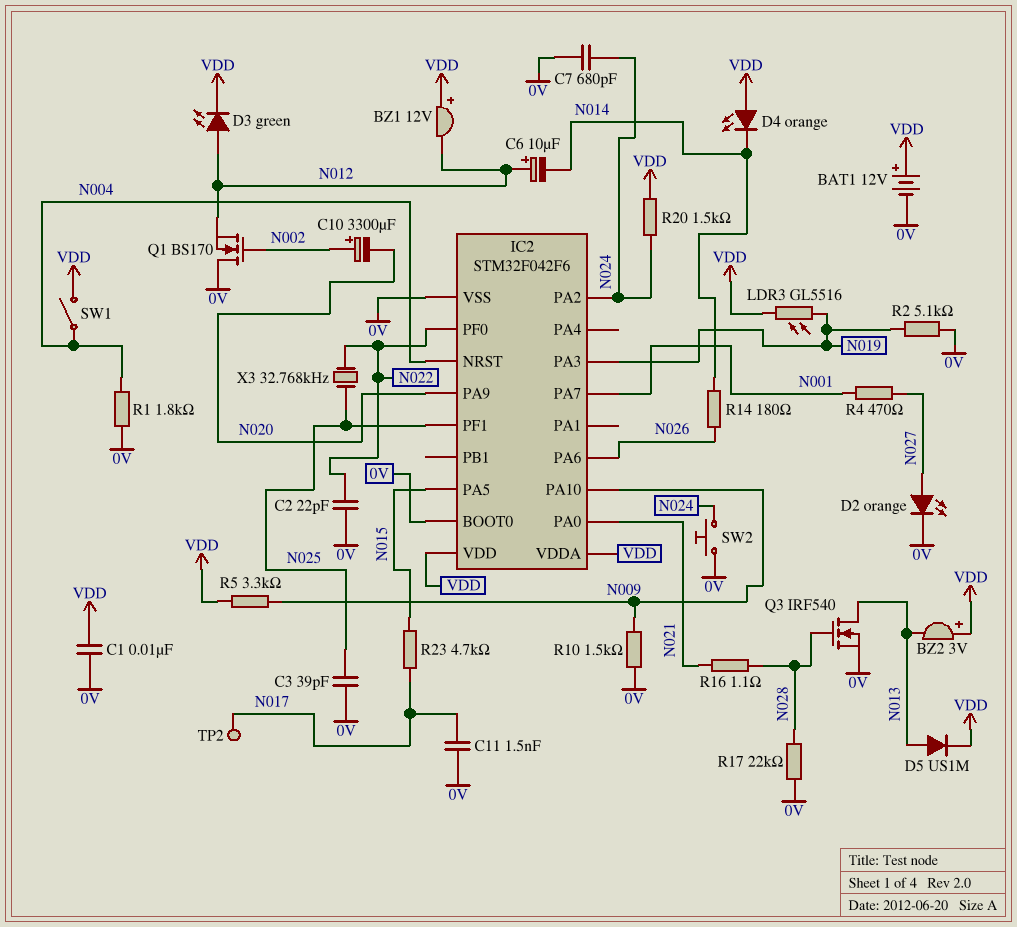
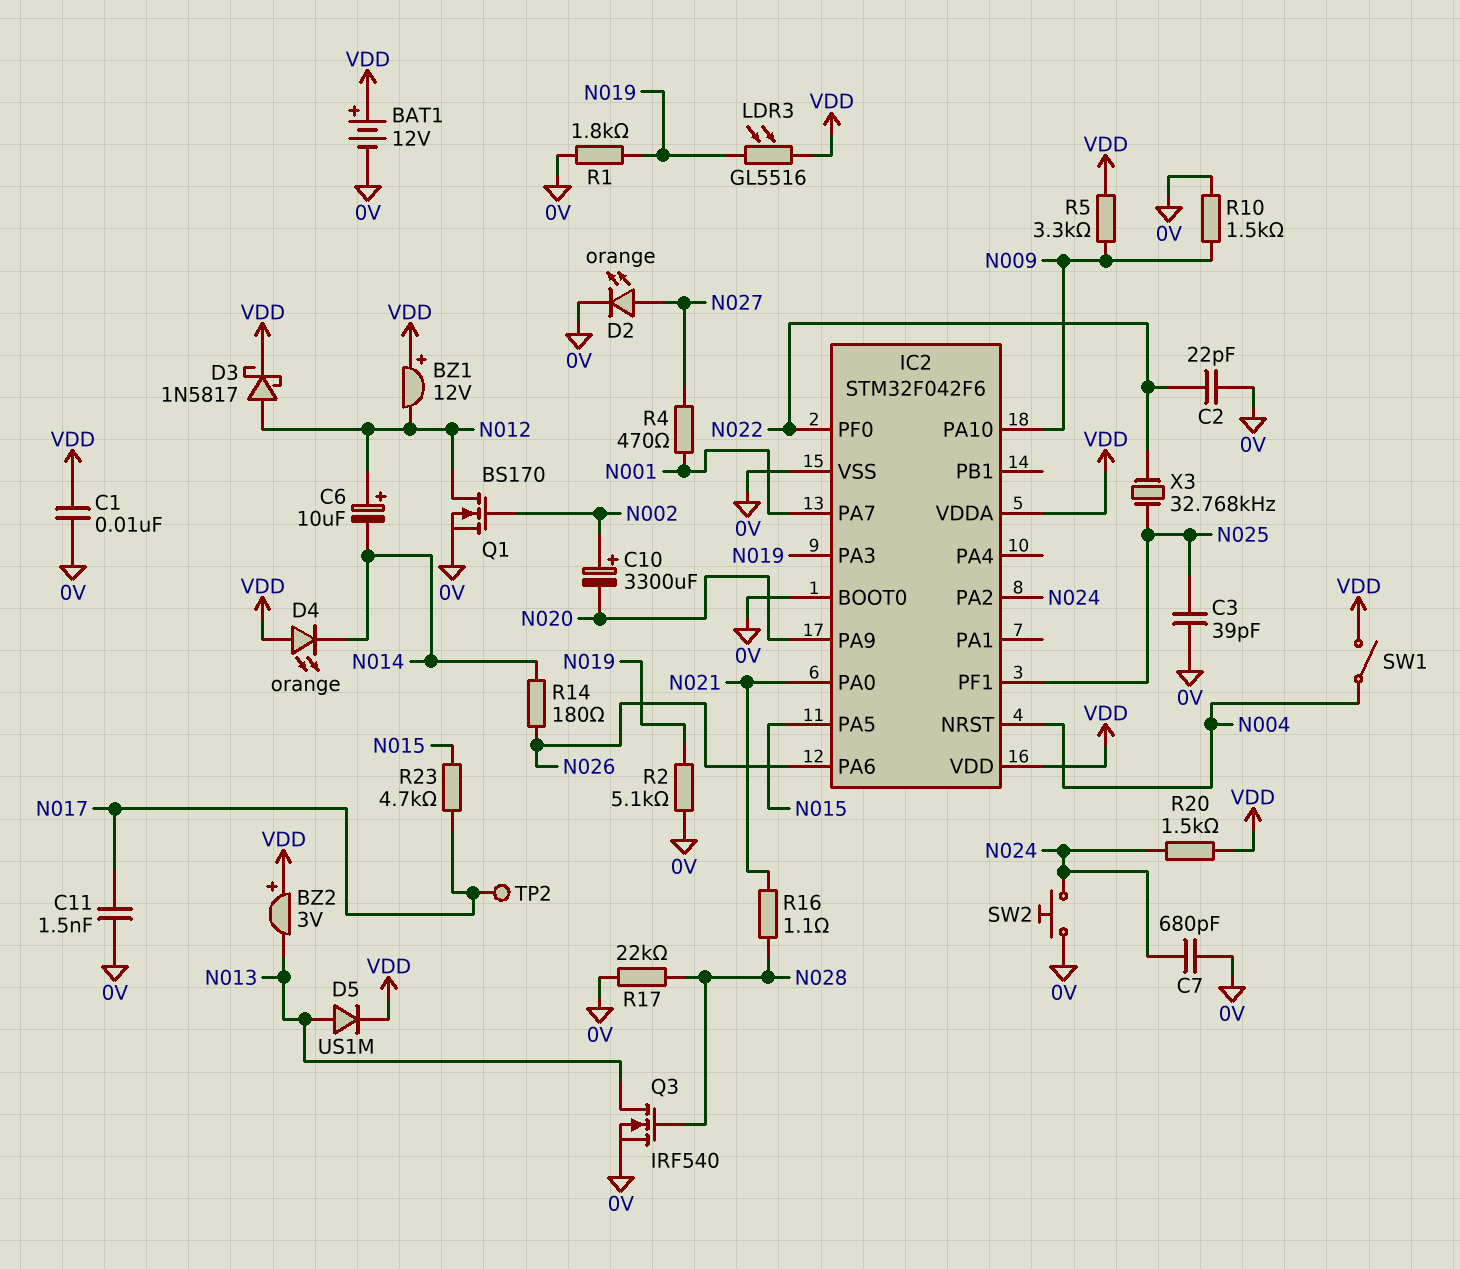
D3: LED green (A N012, K VDD) -> schottky 1N5817 (A N012, K VDD)
Q1: NMOS BS170 (G N002, D 0V, S N012) -> NMOS BS170 (G N002, D N012, S 0V)
R1: 1.8k (0V, N004) -> 1.8k (0V, N019)

